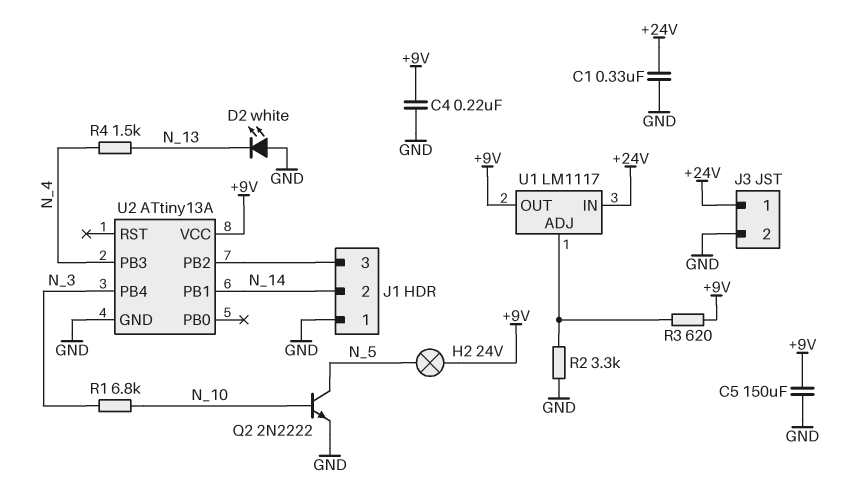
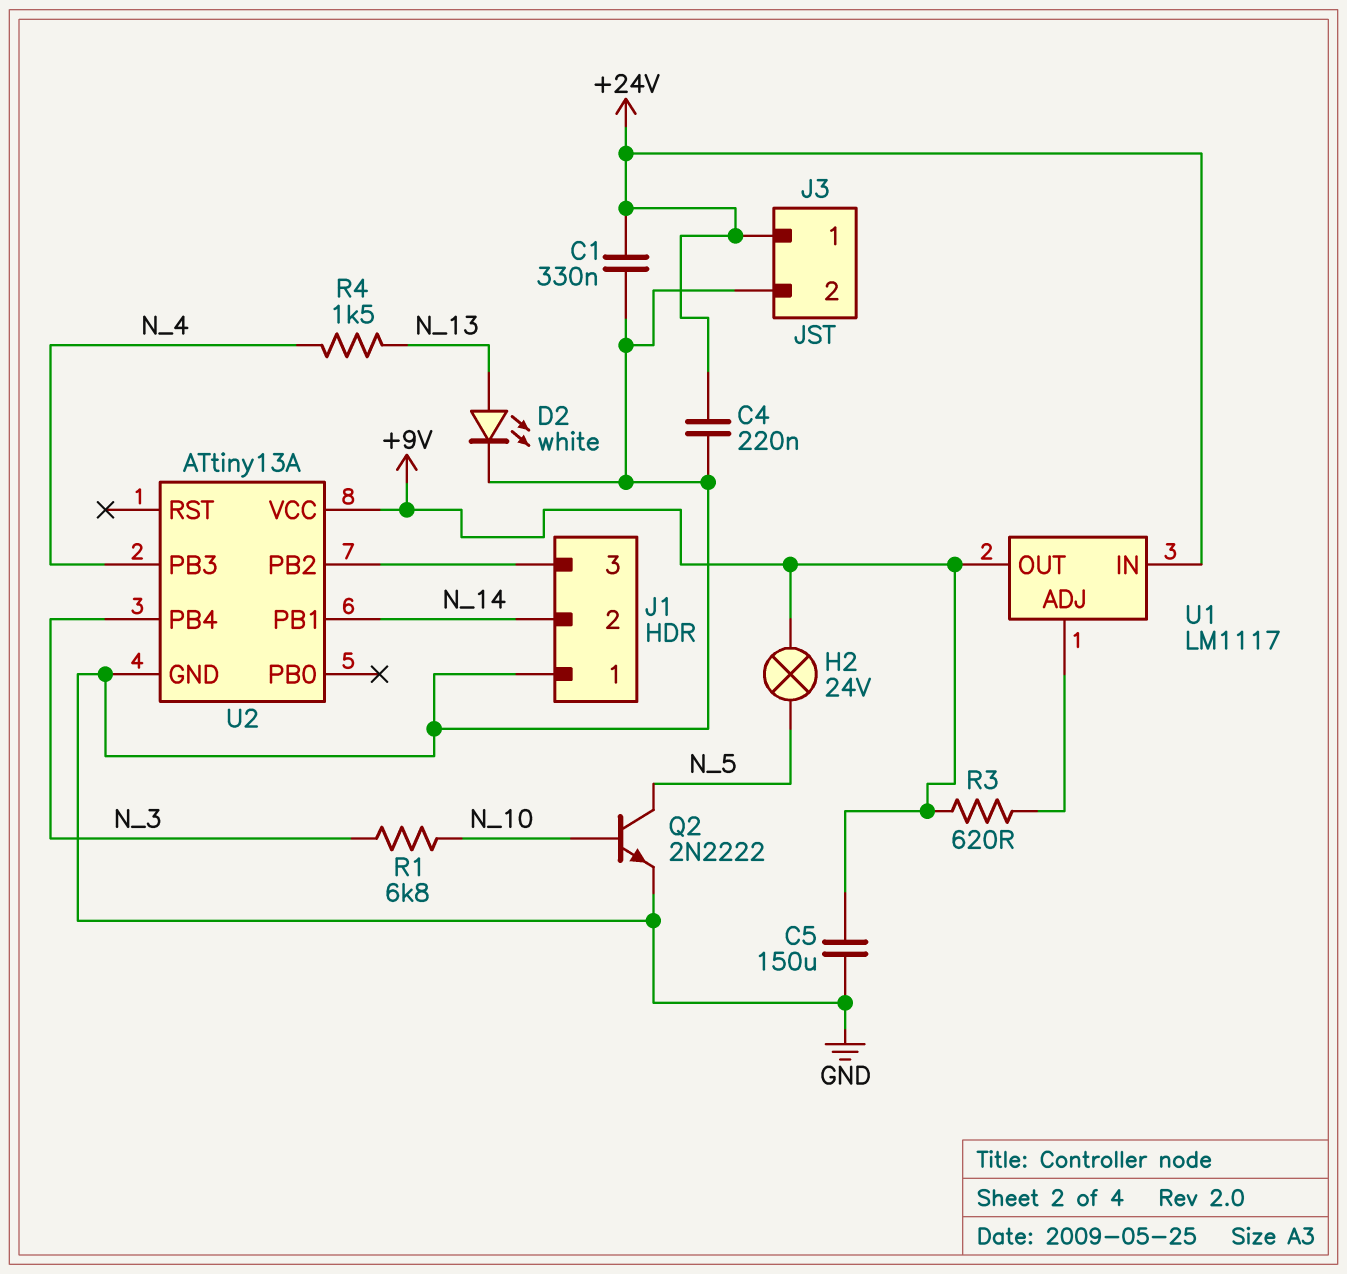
C4: 220nF (+9V, GND) -> 220nF (+24V, GND)
D2: LED white (A GND, K N_13) -> LED white (A N_13, K GND)
R2: 3.3k (GND, U1/ADJ) -> none

